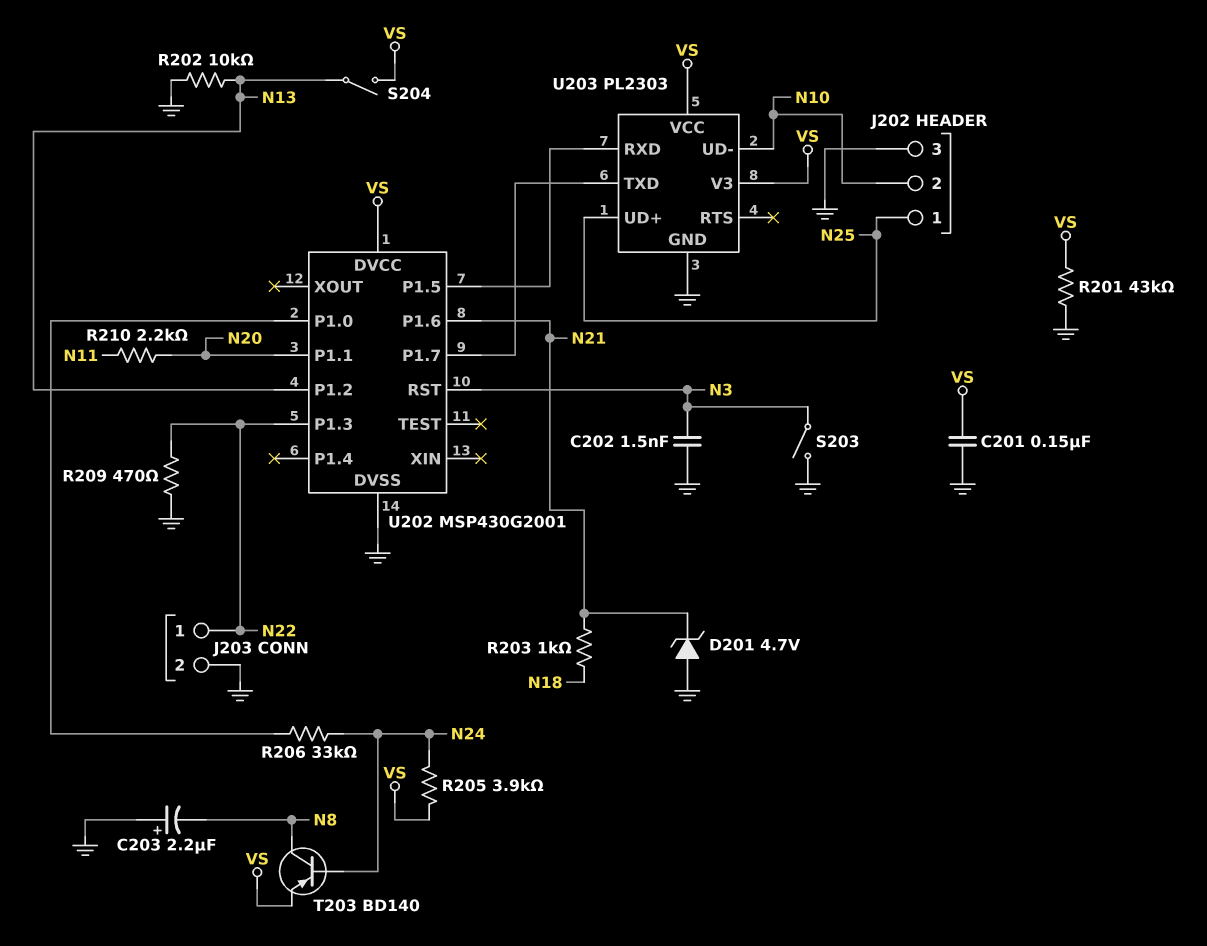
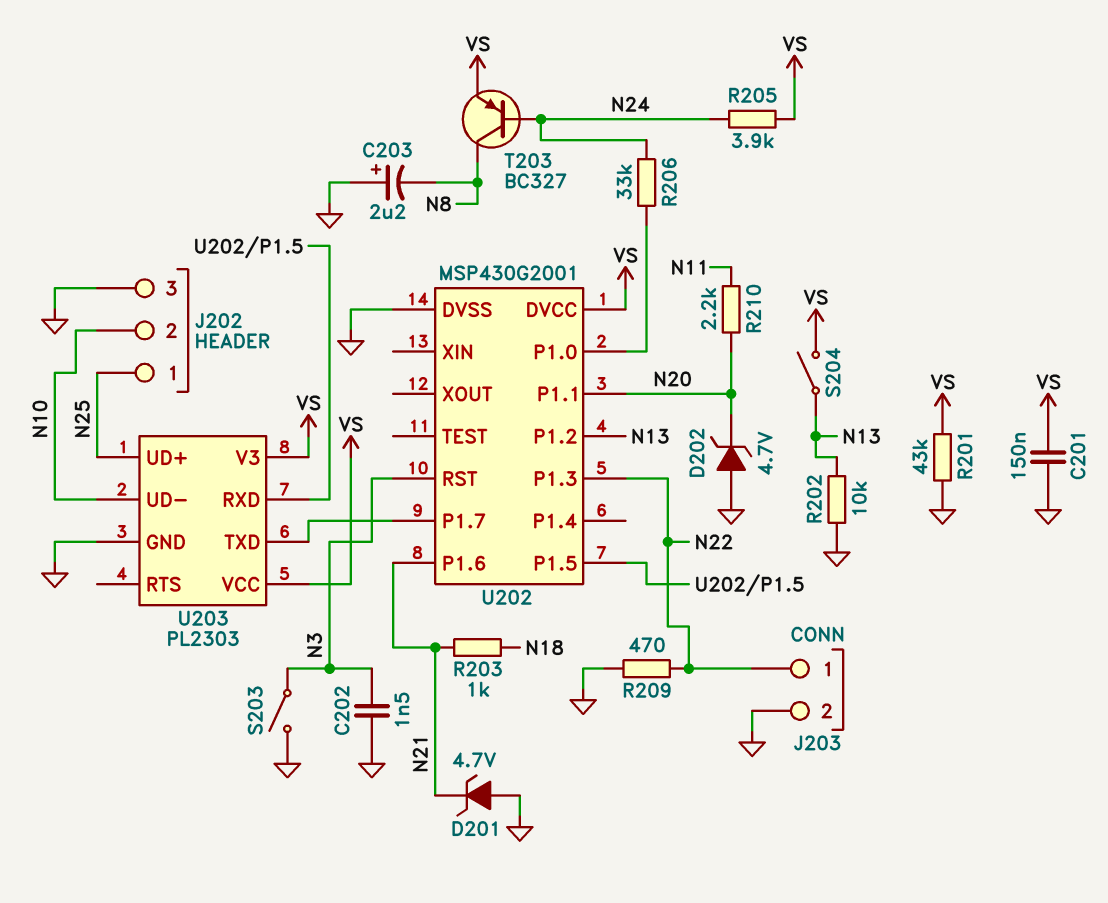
D202: none -> zener 4.7V (A GND, K N20)
T203: PNP BD140 (B N24, C N8, E VS) -> PNP BC327 (B N24, C N8, E VS)

